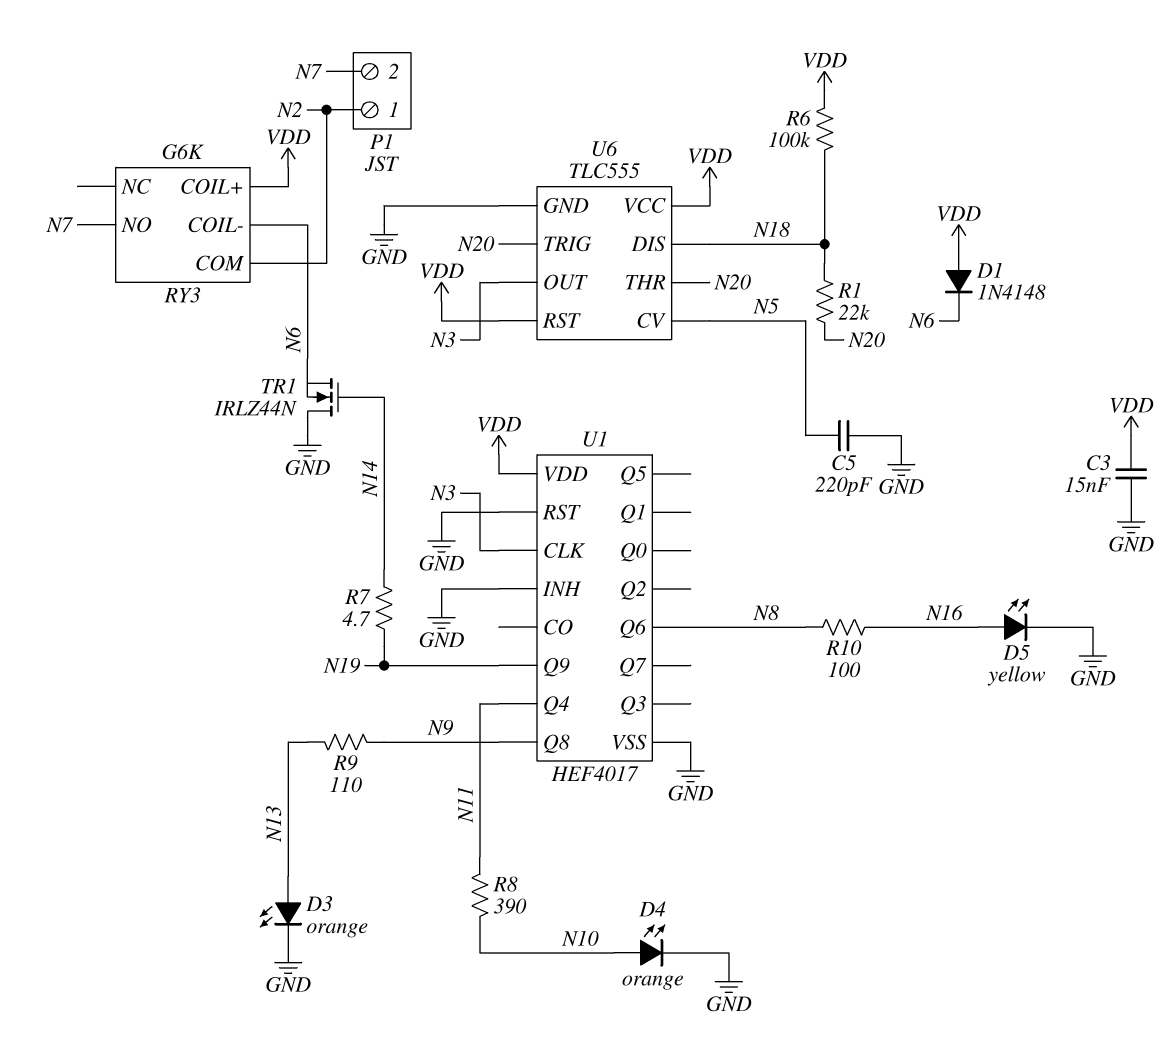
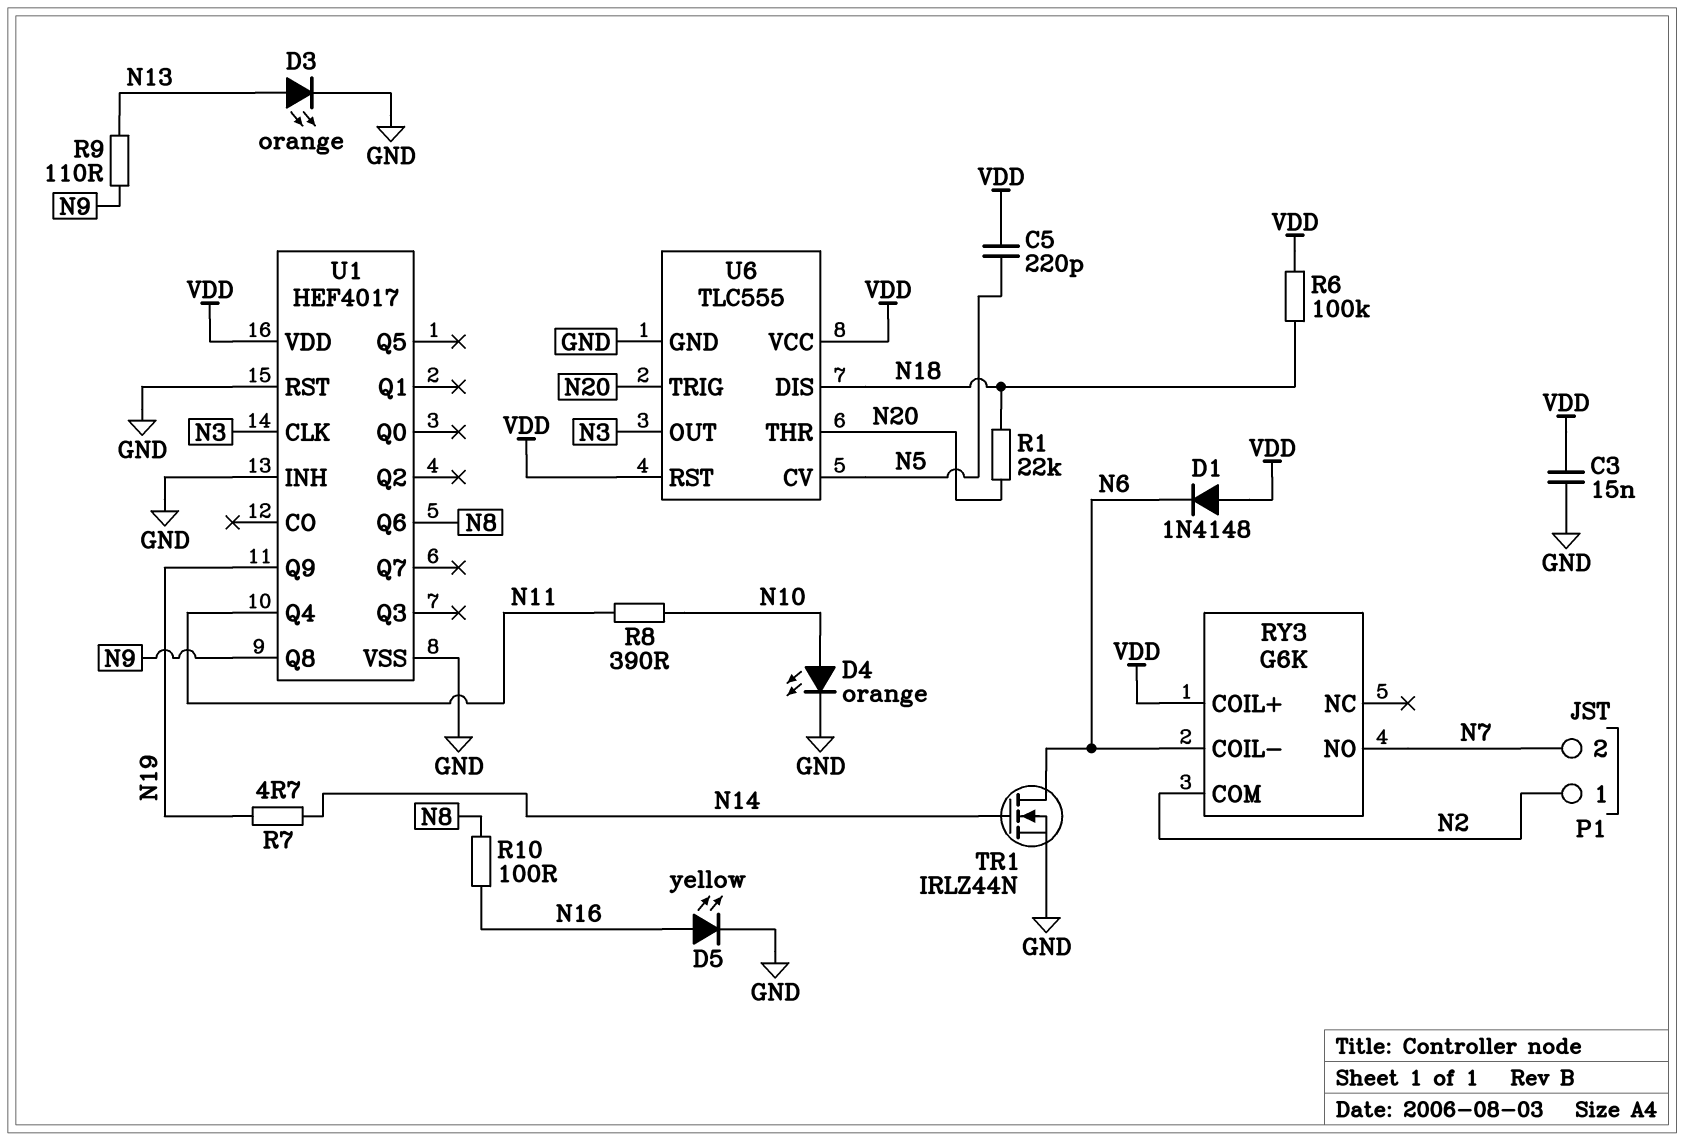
C5: 220pF (GND, N5) -> 220pF (N5, VDD)
TR1: NMOS IRLZ44N (G N14, D GND, S N6) -> NMOS IRLZ44N (G N14, D N6, S GND)

